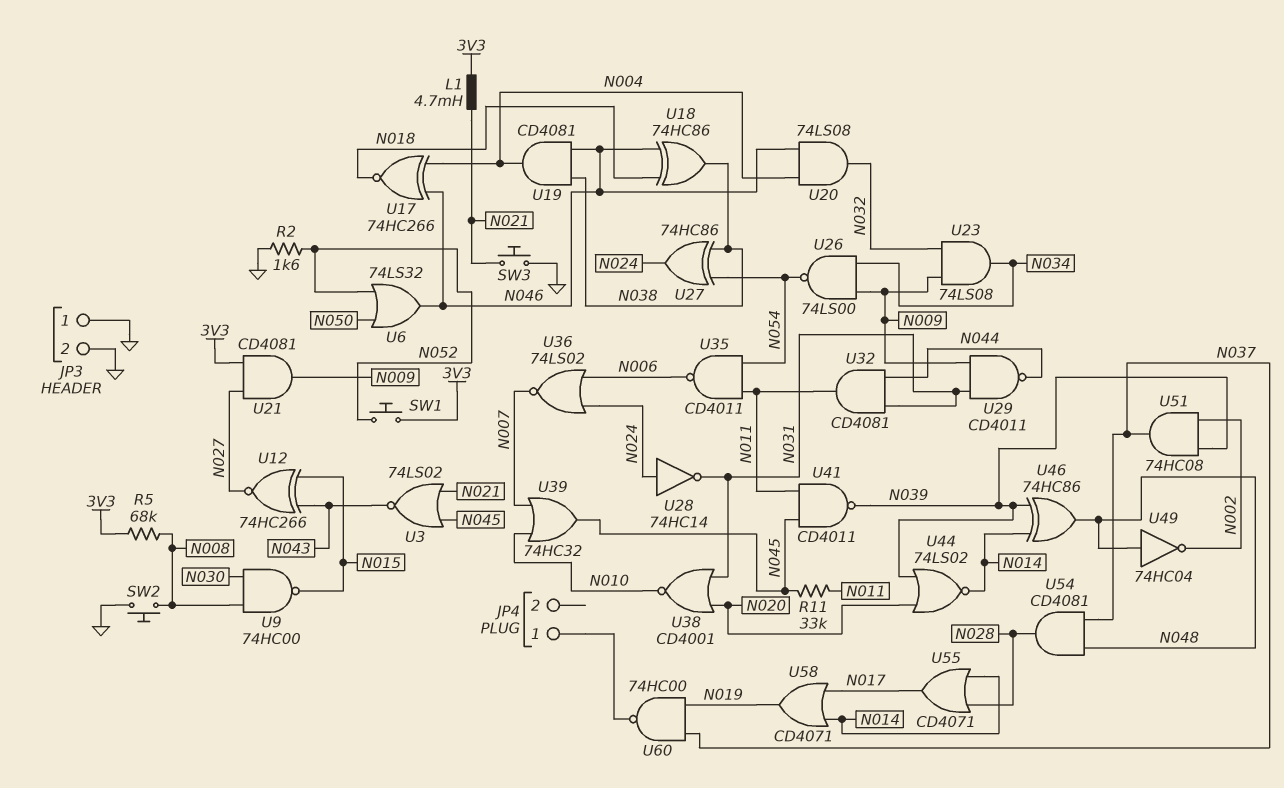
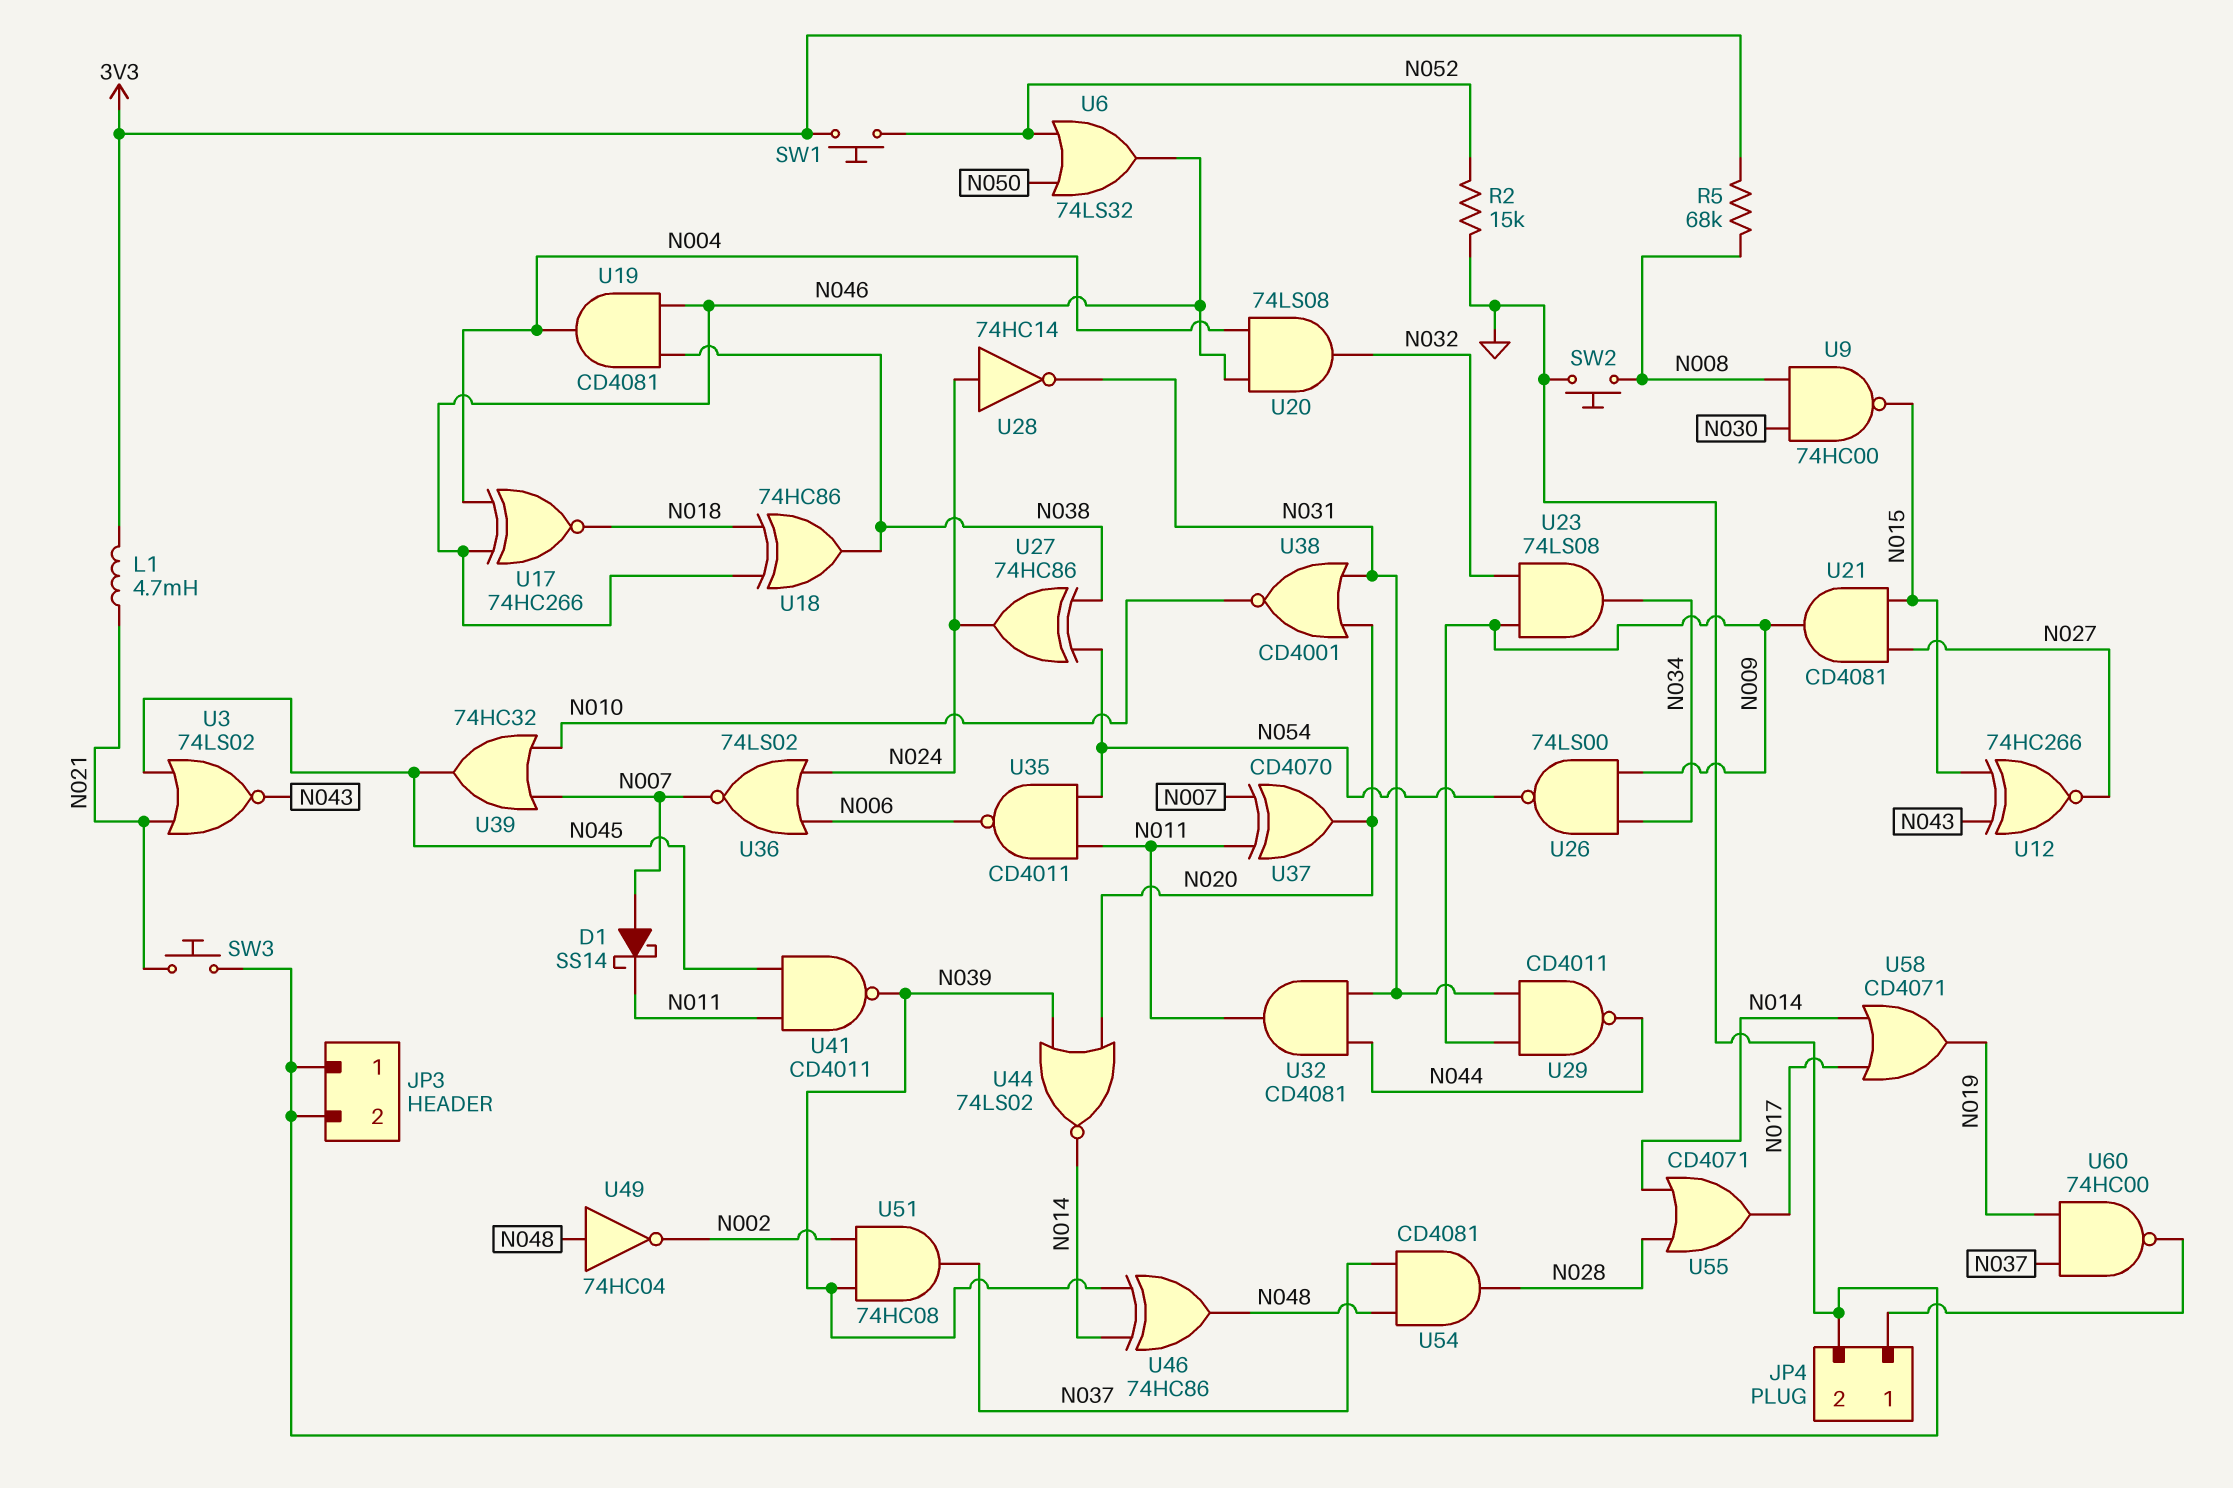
D1: none -> schottky SS14 (A N007, K N011)
JP4 pin 2: none -> GND
R2: 1.6k (GND, N052) -> 15k (GND, N052)
R11: 33k (N011, N045) -> none
U21: AND CD4081 (in 3V3, in N027, out N009) -> AND CD4081 (in N015, in N027, out N009)
U37: none -> XOR CD4070 (in N007, in N011, out N020)

